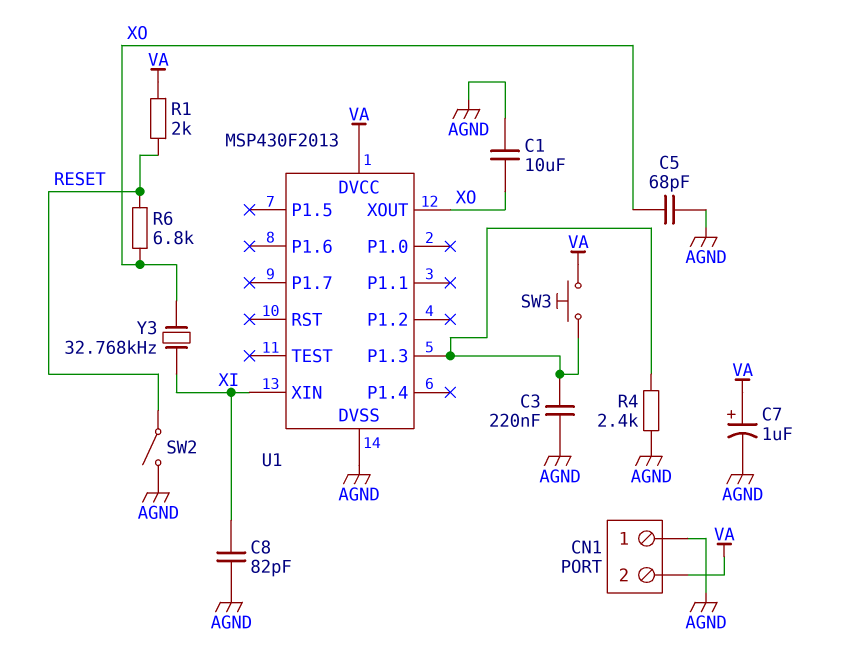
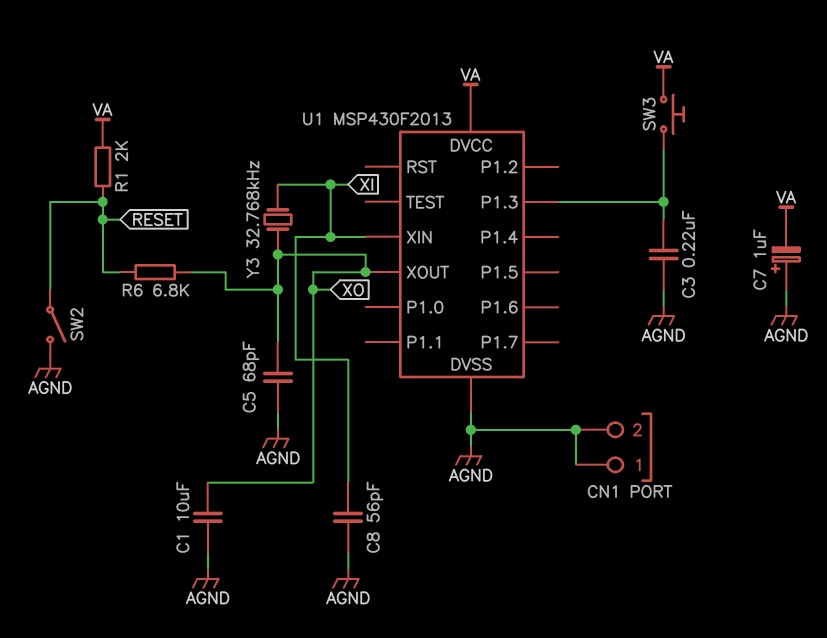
C7: 1uF (plus VA, minus AGND) -> 1uF (plus AGND, minus VA)
C8: 82pF (AGND, XI) -> 56pF (AGND, XI)
CN1 pin 2: VA -> AGND
R4: 2.4k (AGND, U1/P1.3) -> none

